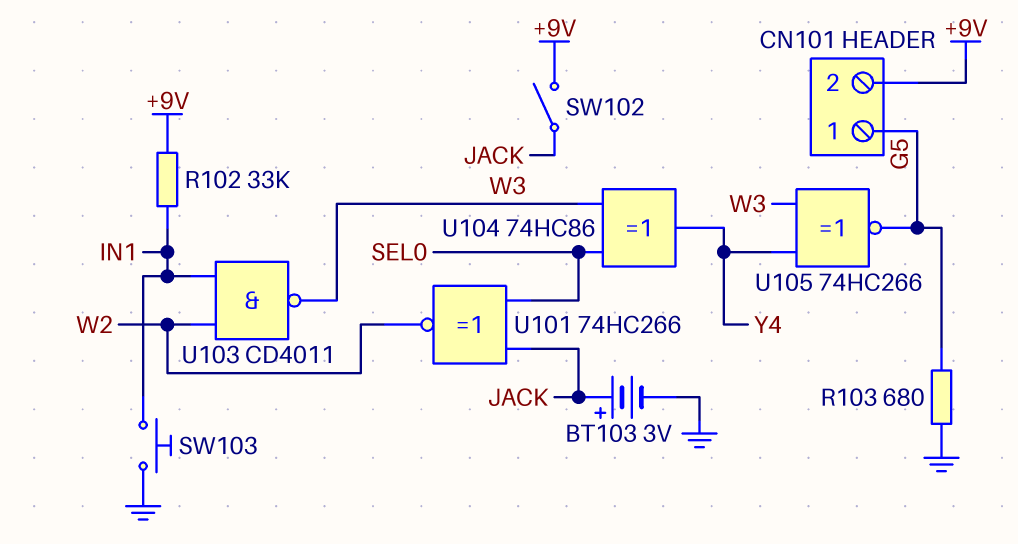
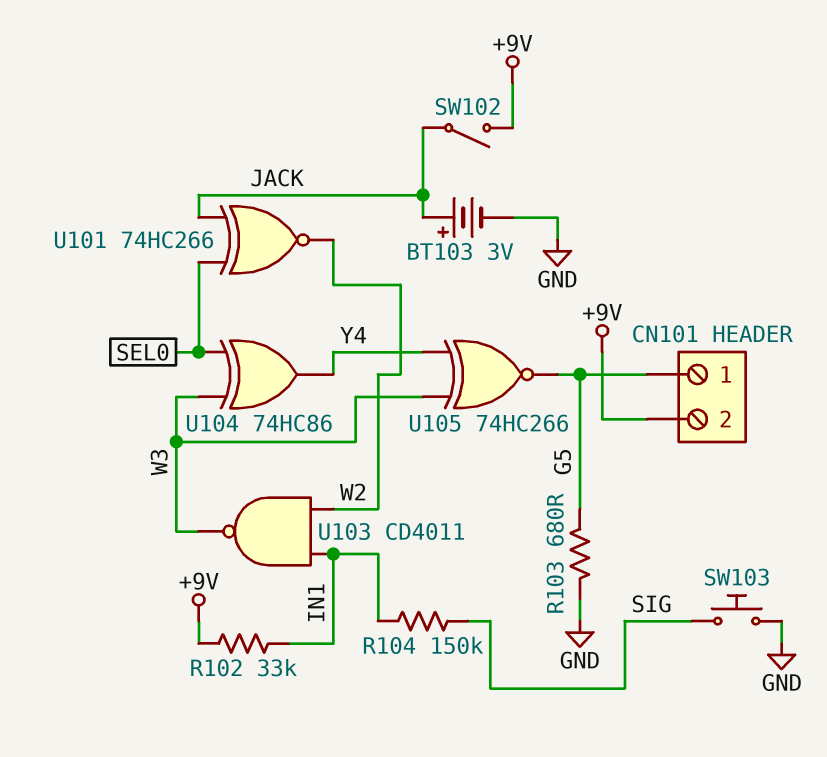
R104: none -> 150k (IN1, SIG)
SW103: button (GND, IN1) -> button (GND, SIG)

